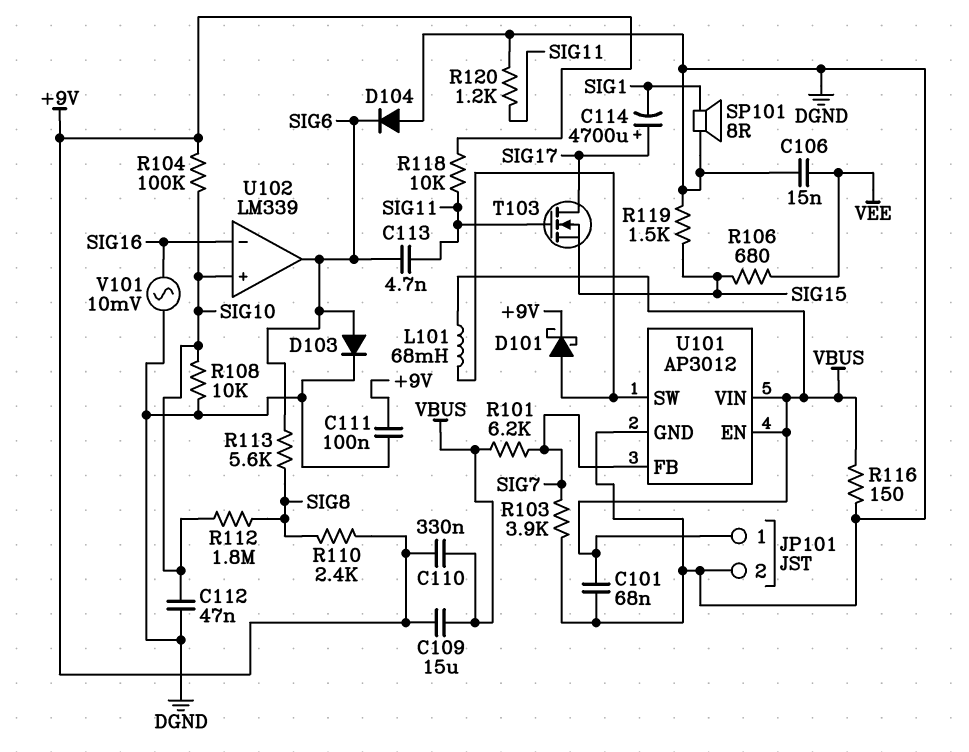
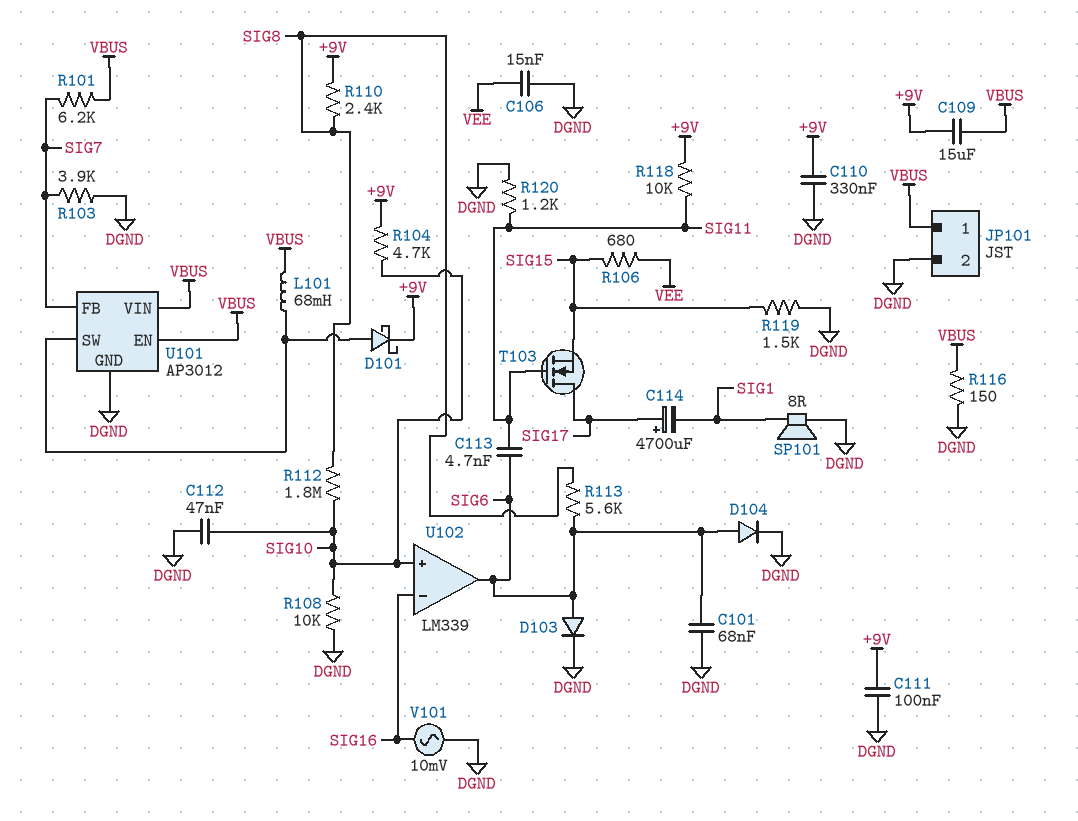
C101: 68nF (DGND, VBUS) -> 68nF (DGND, SIG6)
C110: 330nF (+9V, VBUS) -> 330nF (+9V, DGND)
D104: diode (A DGND, K SIG6) -> diode (A SIG6, K DGND)
R104: 100k (+9V, SIG10) -> 4.7k (+9V, SIG10)

